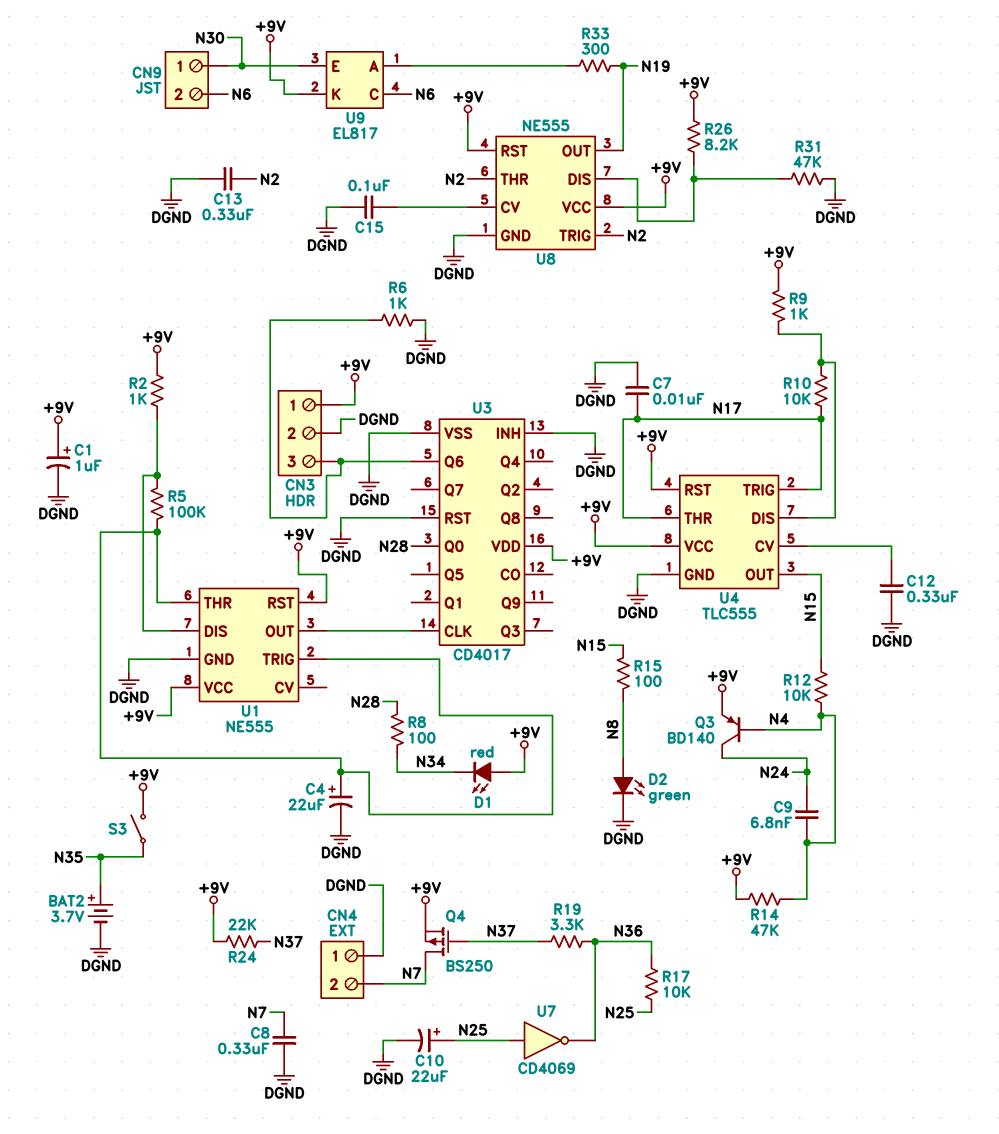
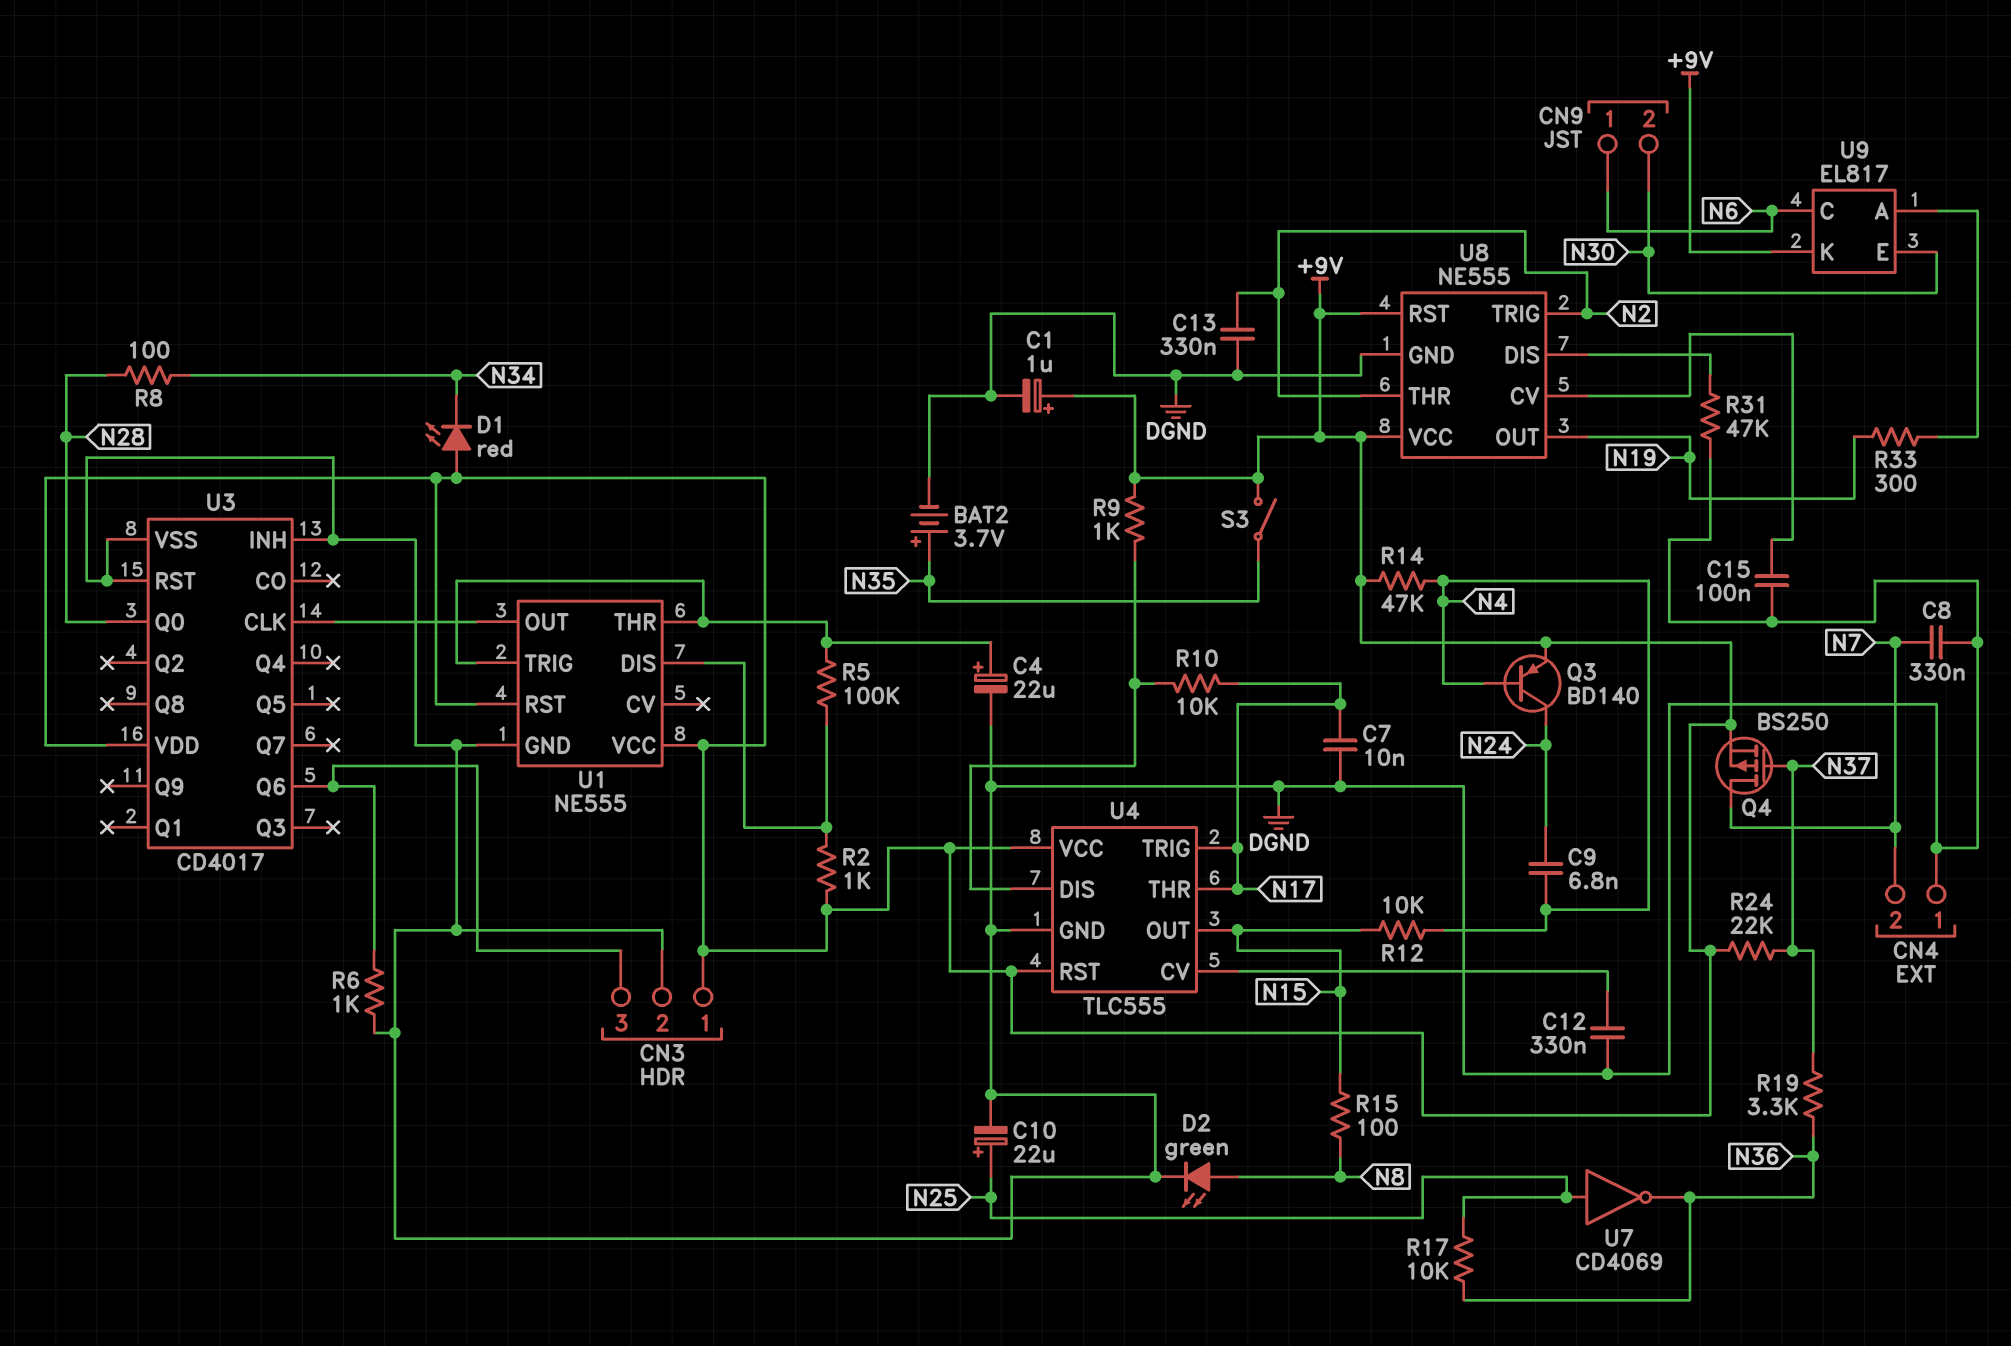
CN9 pin 1: N30 -> N6
CN9 pin 2: N6 -> N30
R26: 8.2k (+9V, U8/DIS) -> none

